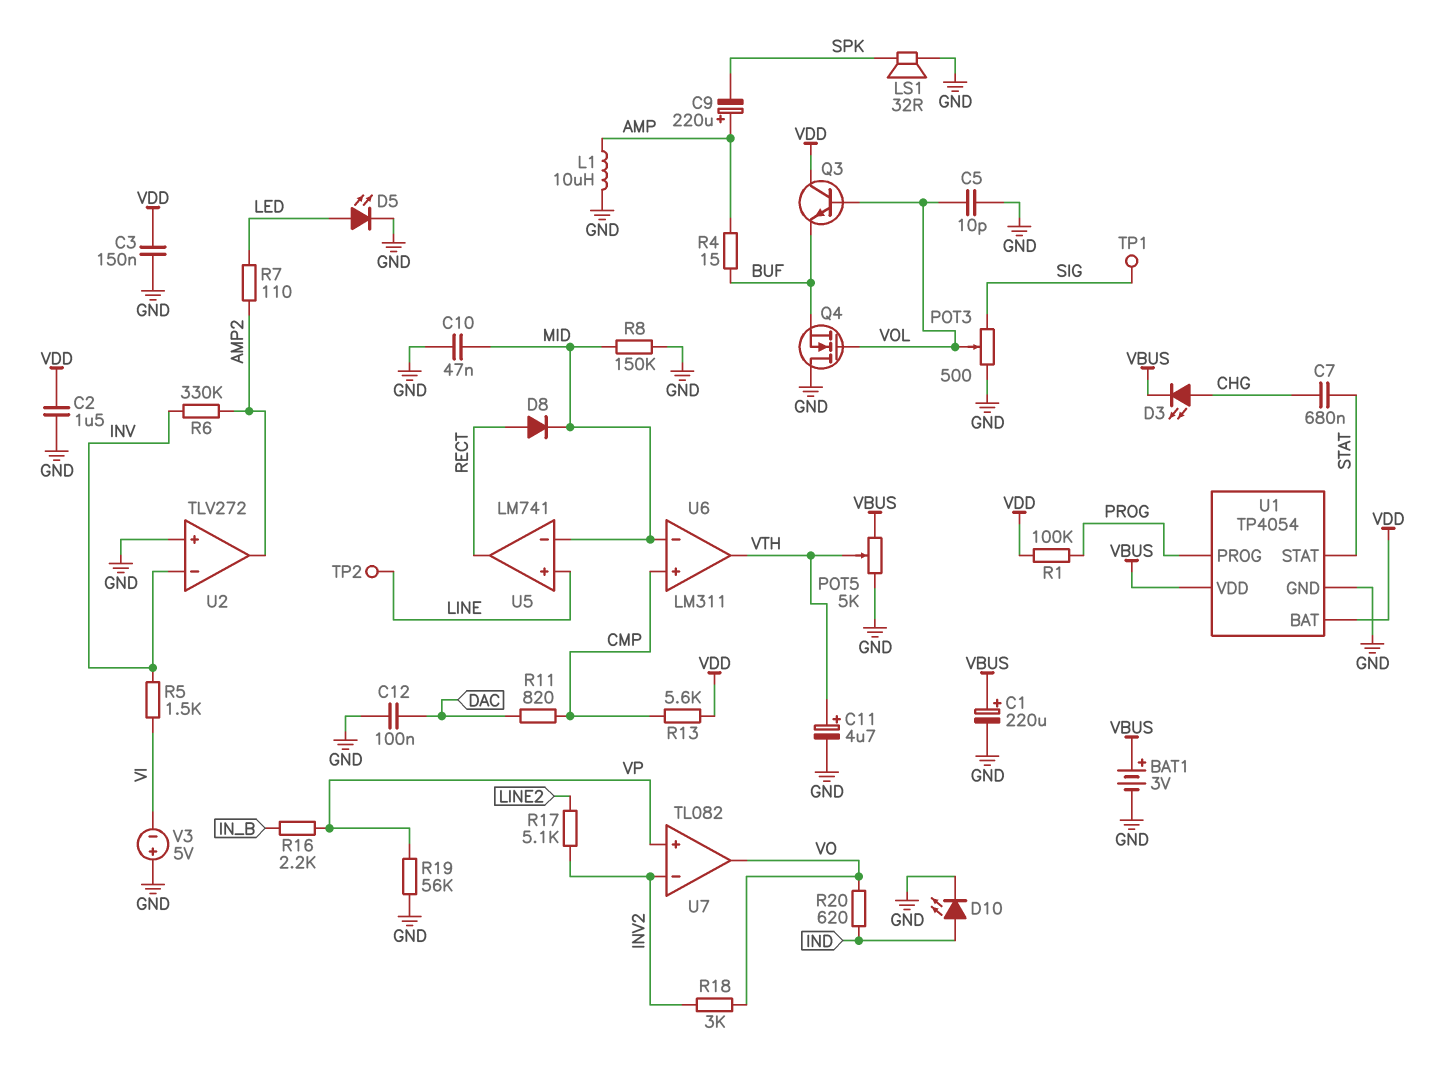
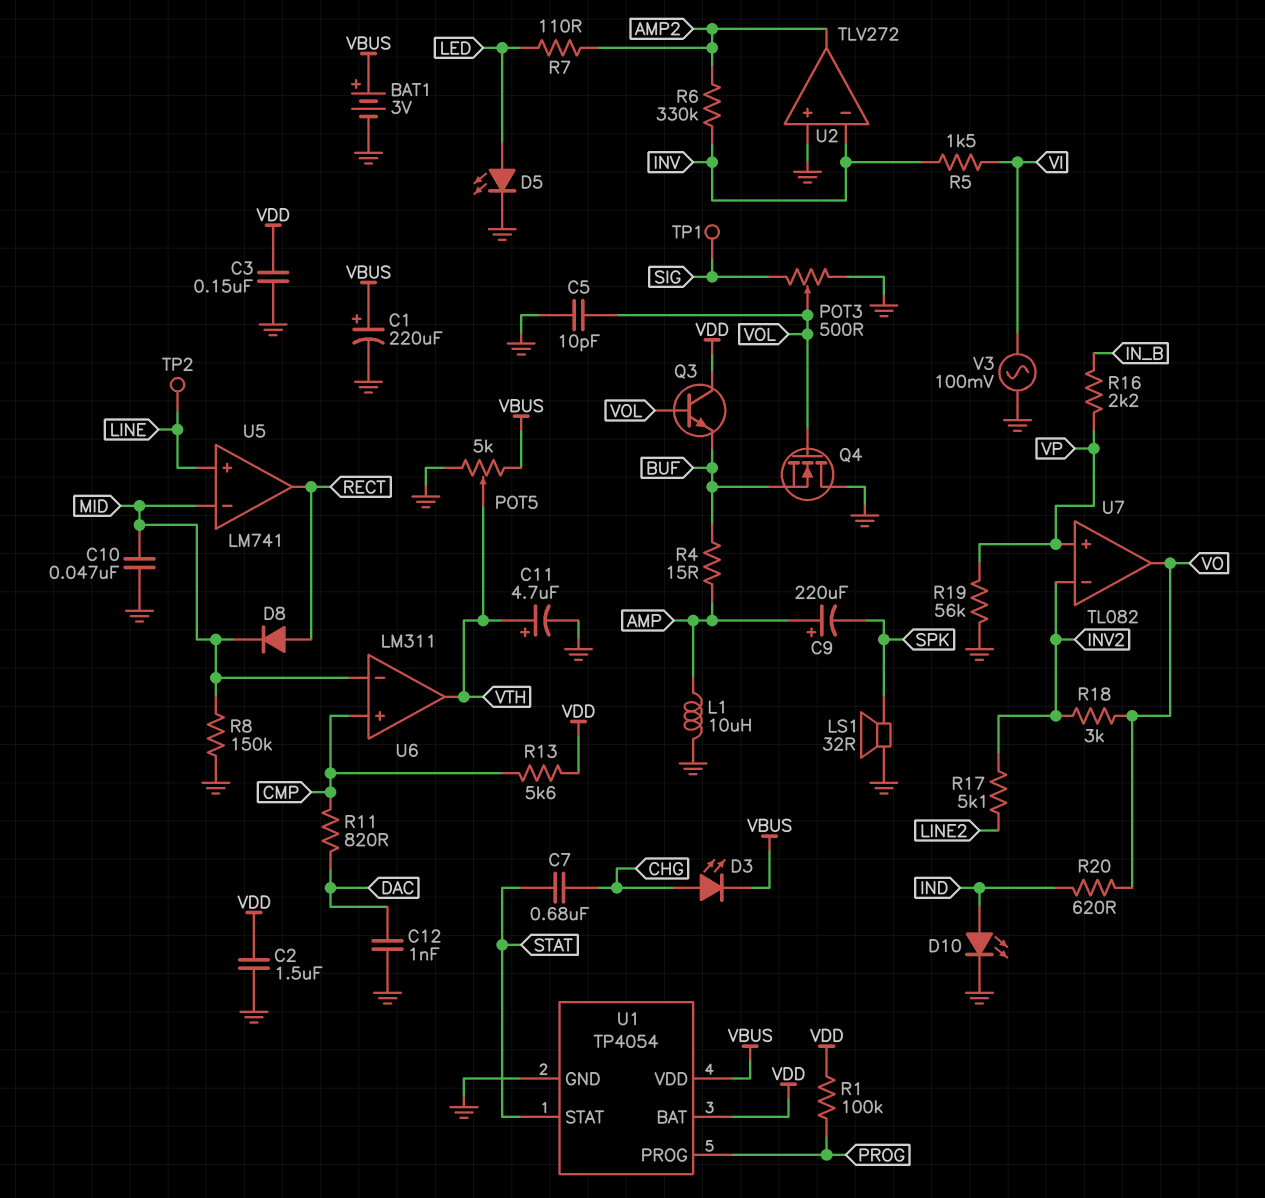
C12: 100nF (DAC, GND) -> 1nF (DAC, GND)
V3: 5V (plus GND, minus VI) -> AC 100mV (GND, VI)

